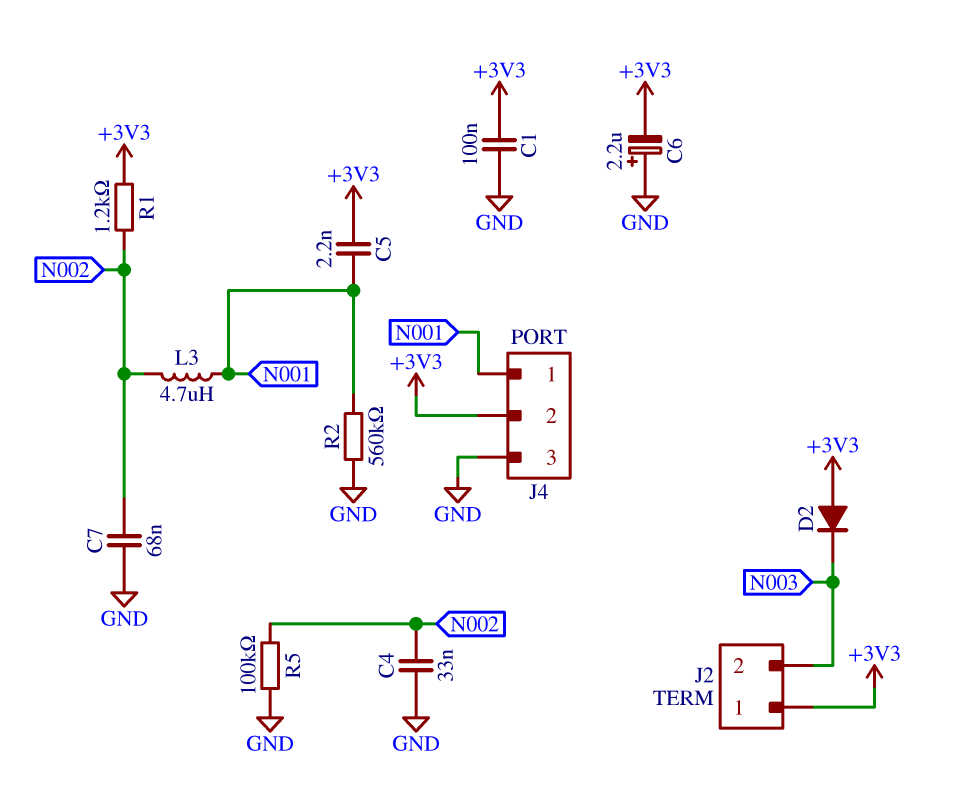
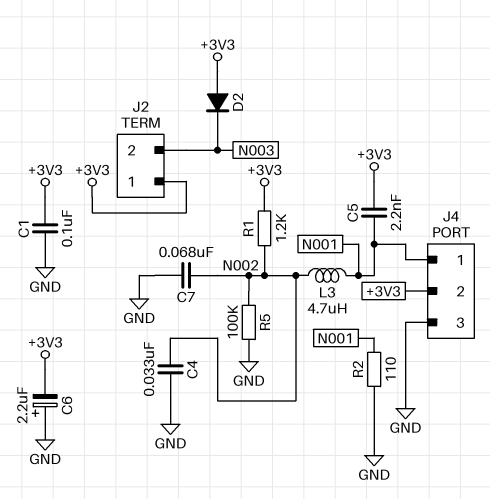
R2: 560k (GND, N001) -> 110 (GND, N001)

